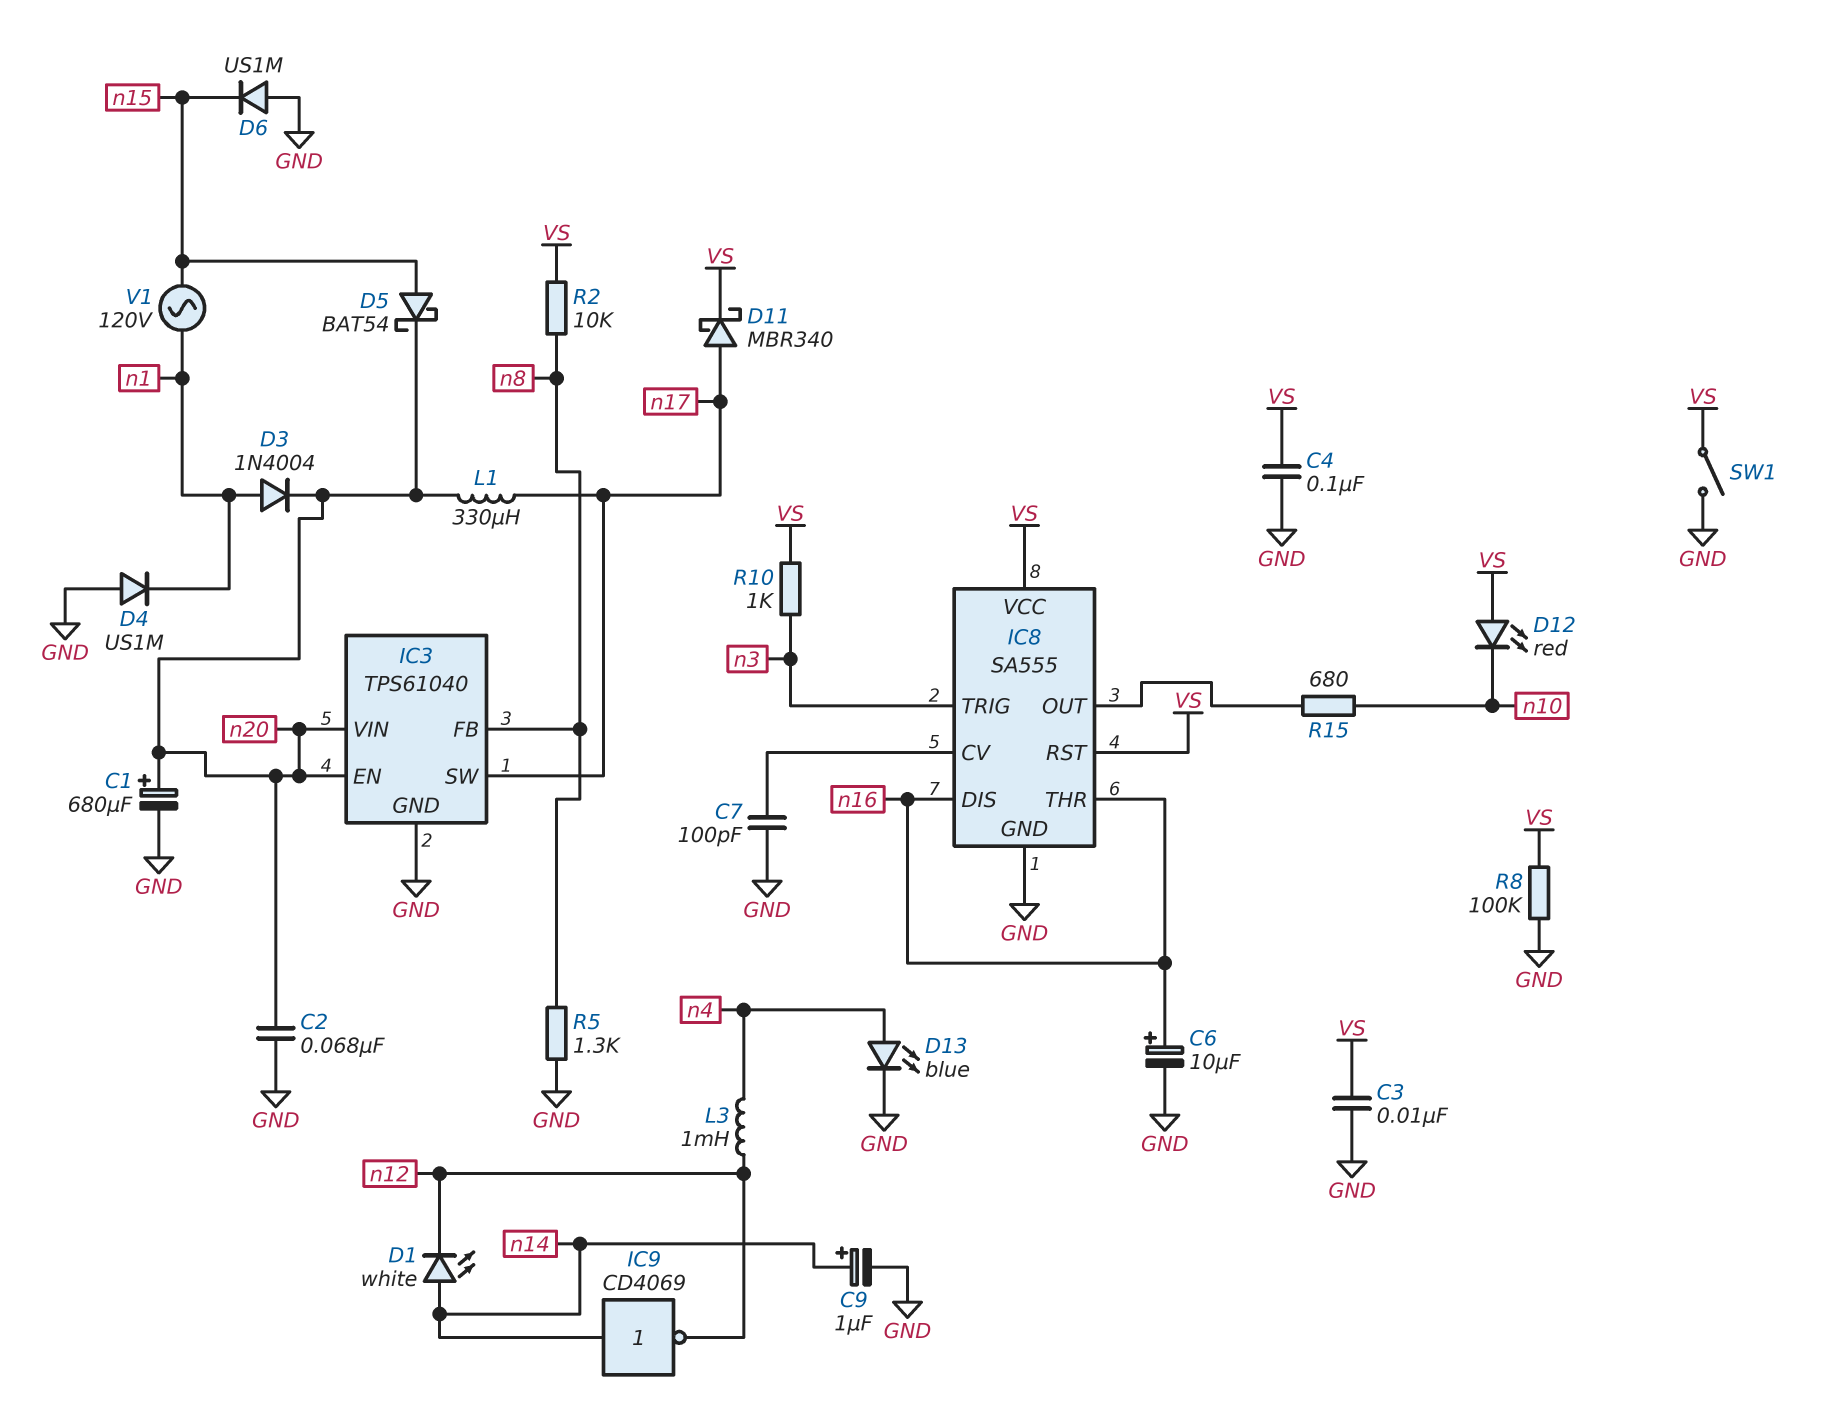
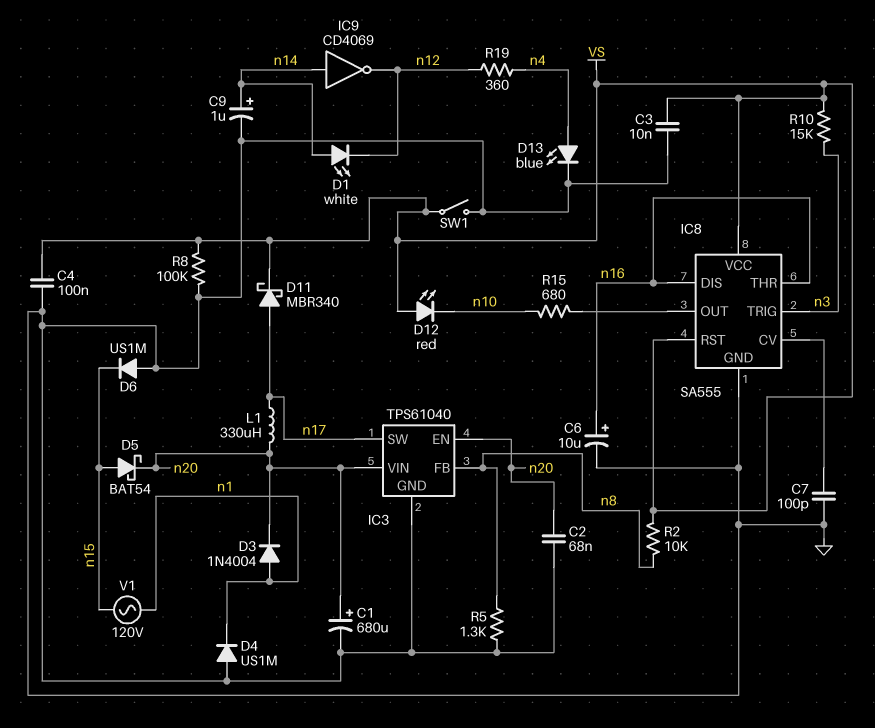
L3: 1mH (n4, n12) -> none
R10: 1k (VS, n3) -> 15k (VS, n3)
R19: none -> 360 (n4, n12)

